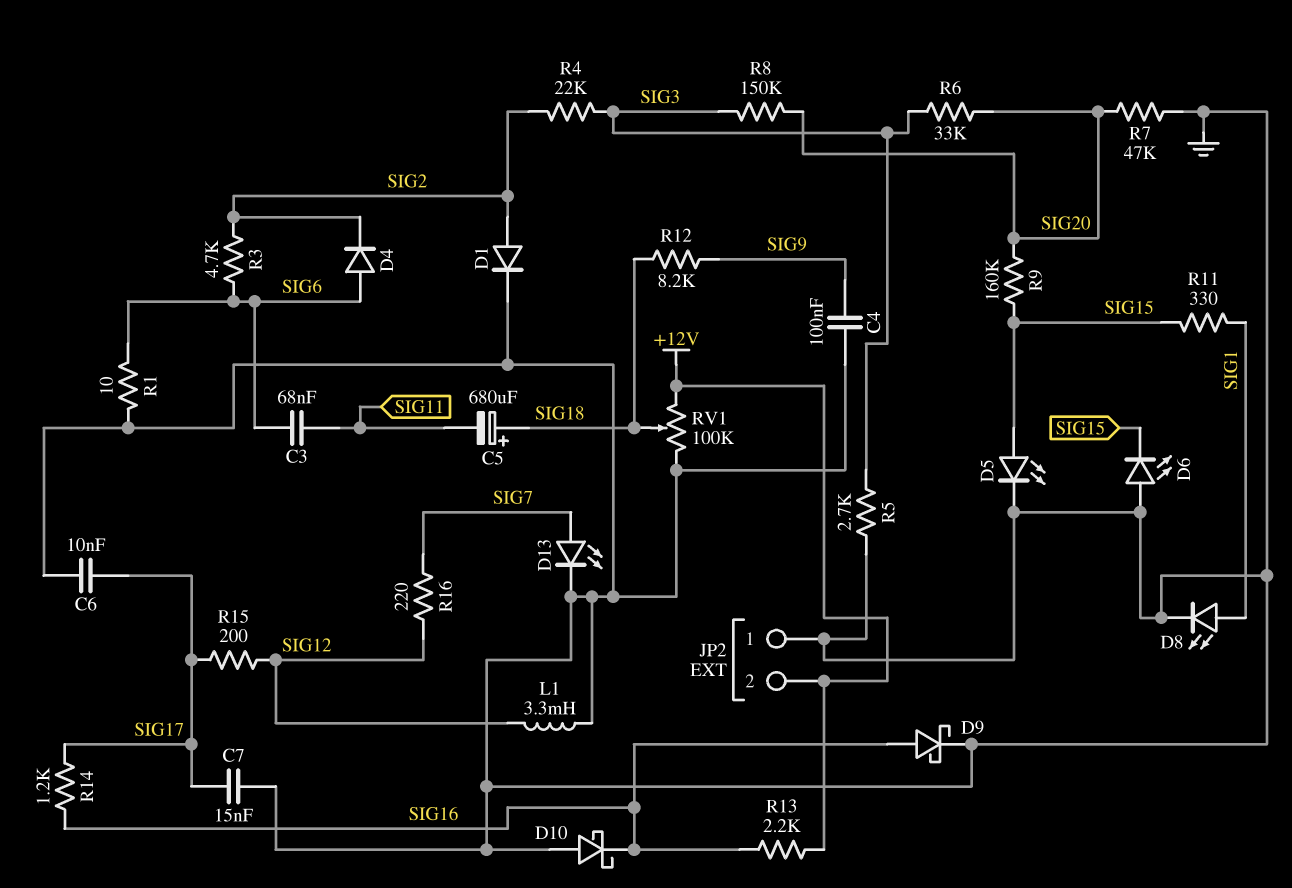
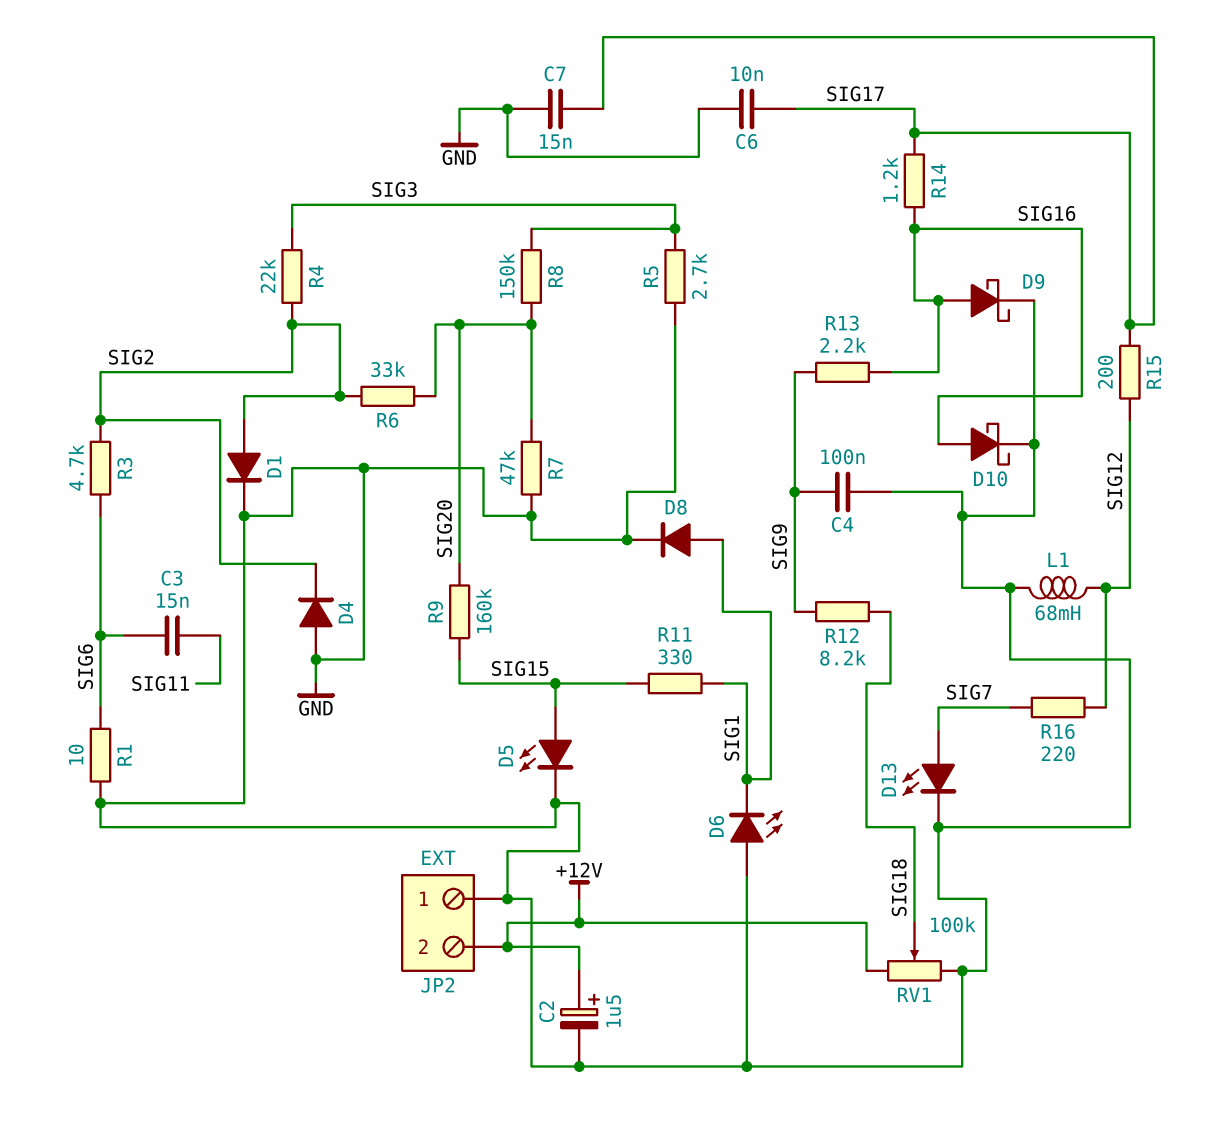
C2: none -> 1.5uF (plus +12V, minus GND)
C3: 68nF (SIG6, SIG11) -> 15nF (SIG6, SIG11)
C5: 680uF (plus SIG18, minus SIG11) -> none
D4: diode (A SIG6, K SIG2) -> diode (A GND, K SIG2)
D6: LED (A GND, K SIG15) -> LED (A GND, K SIG1)
D8: LED (A SIG1, K GND) -> diode (A SIG1, K GND)
D10: schottky (A GND, K SIG16) -> schottky (A SIG16, K GND)
L1: 3.3mH (GND, SIG12) -> 68mH (GND, SIG12)
R6: 33k (SIG3, SIG20) -> 33k (SIG2, SIG20)
R13: 2.2k (+12V, SIG16) -> 2.2k (SIG9, SIG16)

